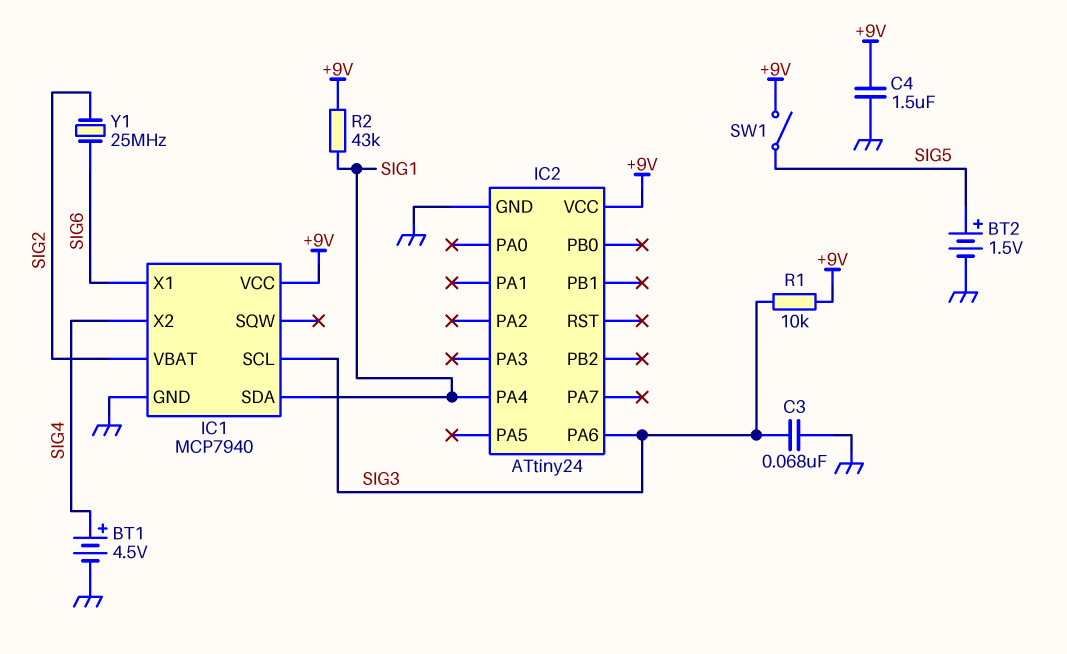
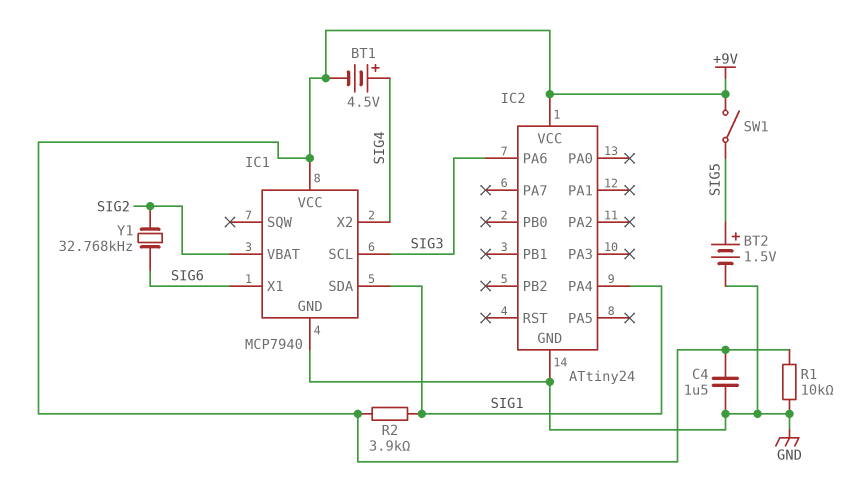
BT1: 4.5V (plus SIG4, minus GND) -> 4.5V (plus SIG4, minus +9V)
C3: 68nF (GND, SIG3) -> none
R1: 10k (+9V, SIG3) -> 10k (+9V, GND)
R2: 43k (+9V, SIG1) -> 3.9k (+9V, SIG1)
Y1: 25MHz (SIG2, SIG6) -> 32.768kHz (SIG2, SIG6)

